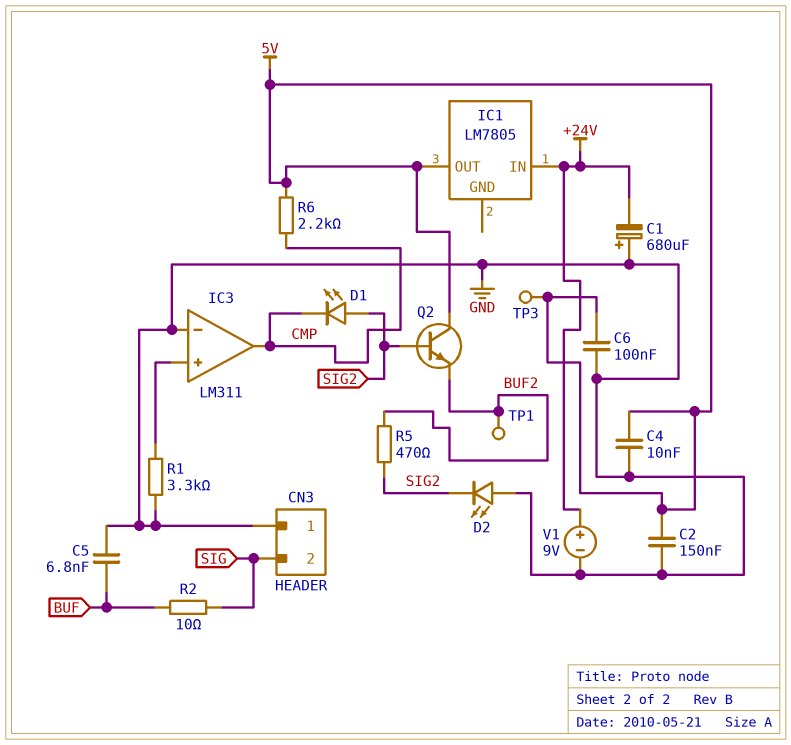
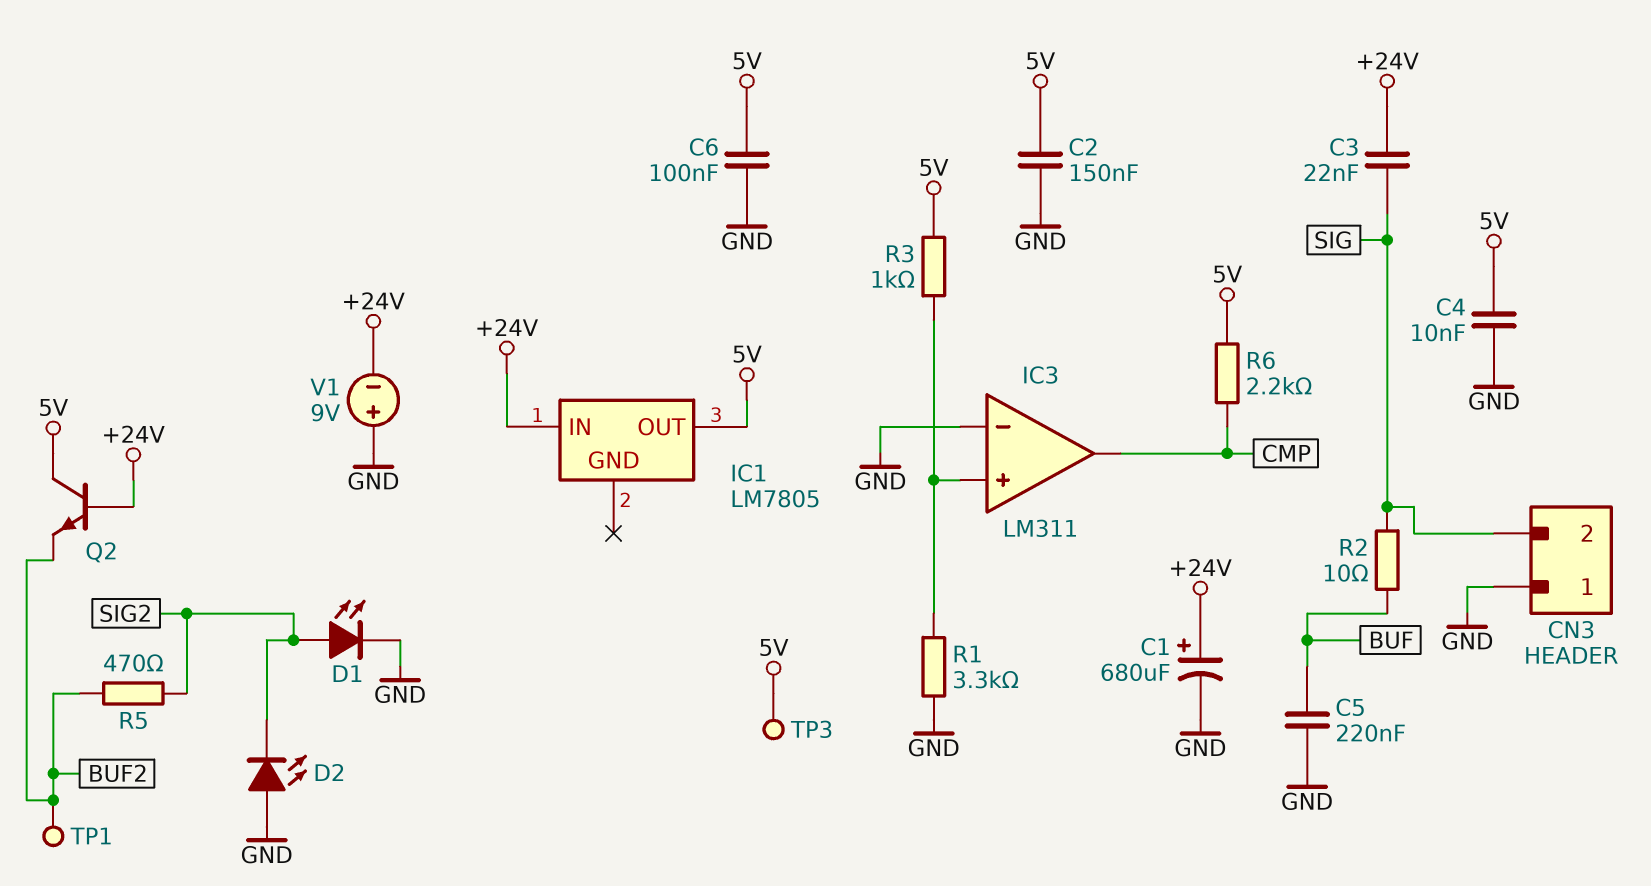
C1: 680uF (plus GND, minus +24V) -> 680uF (plus +24V, minus GND)
C3: none -> 22nF (+24V, SIG)
C5: 6.8nF (BUF, GND) -> 220nF (BUF, GND)
D1: LED (A SIG2, K CMP) -> LED (A SIG2, K GND)
Q2: NPN (B SIG2, C 5V, E BUF2) -> NPN (B +24V, C 5V, E BUF2)
R3: none -> 1k (5V, IC3/in+)
V1: 9V (plus +24V, minus GND) -> 9V (plus GND, minus +24V)

